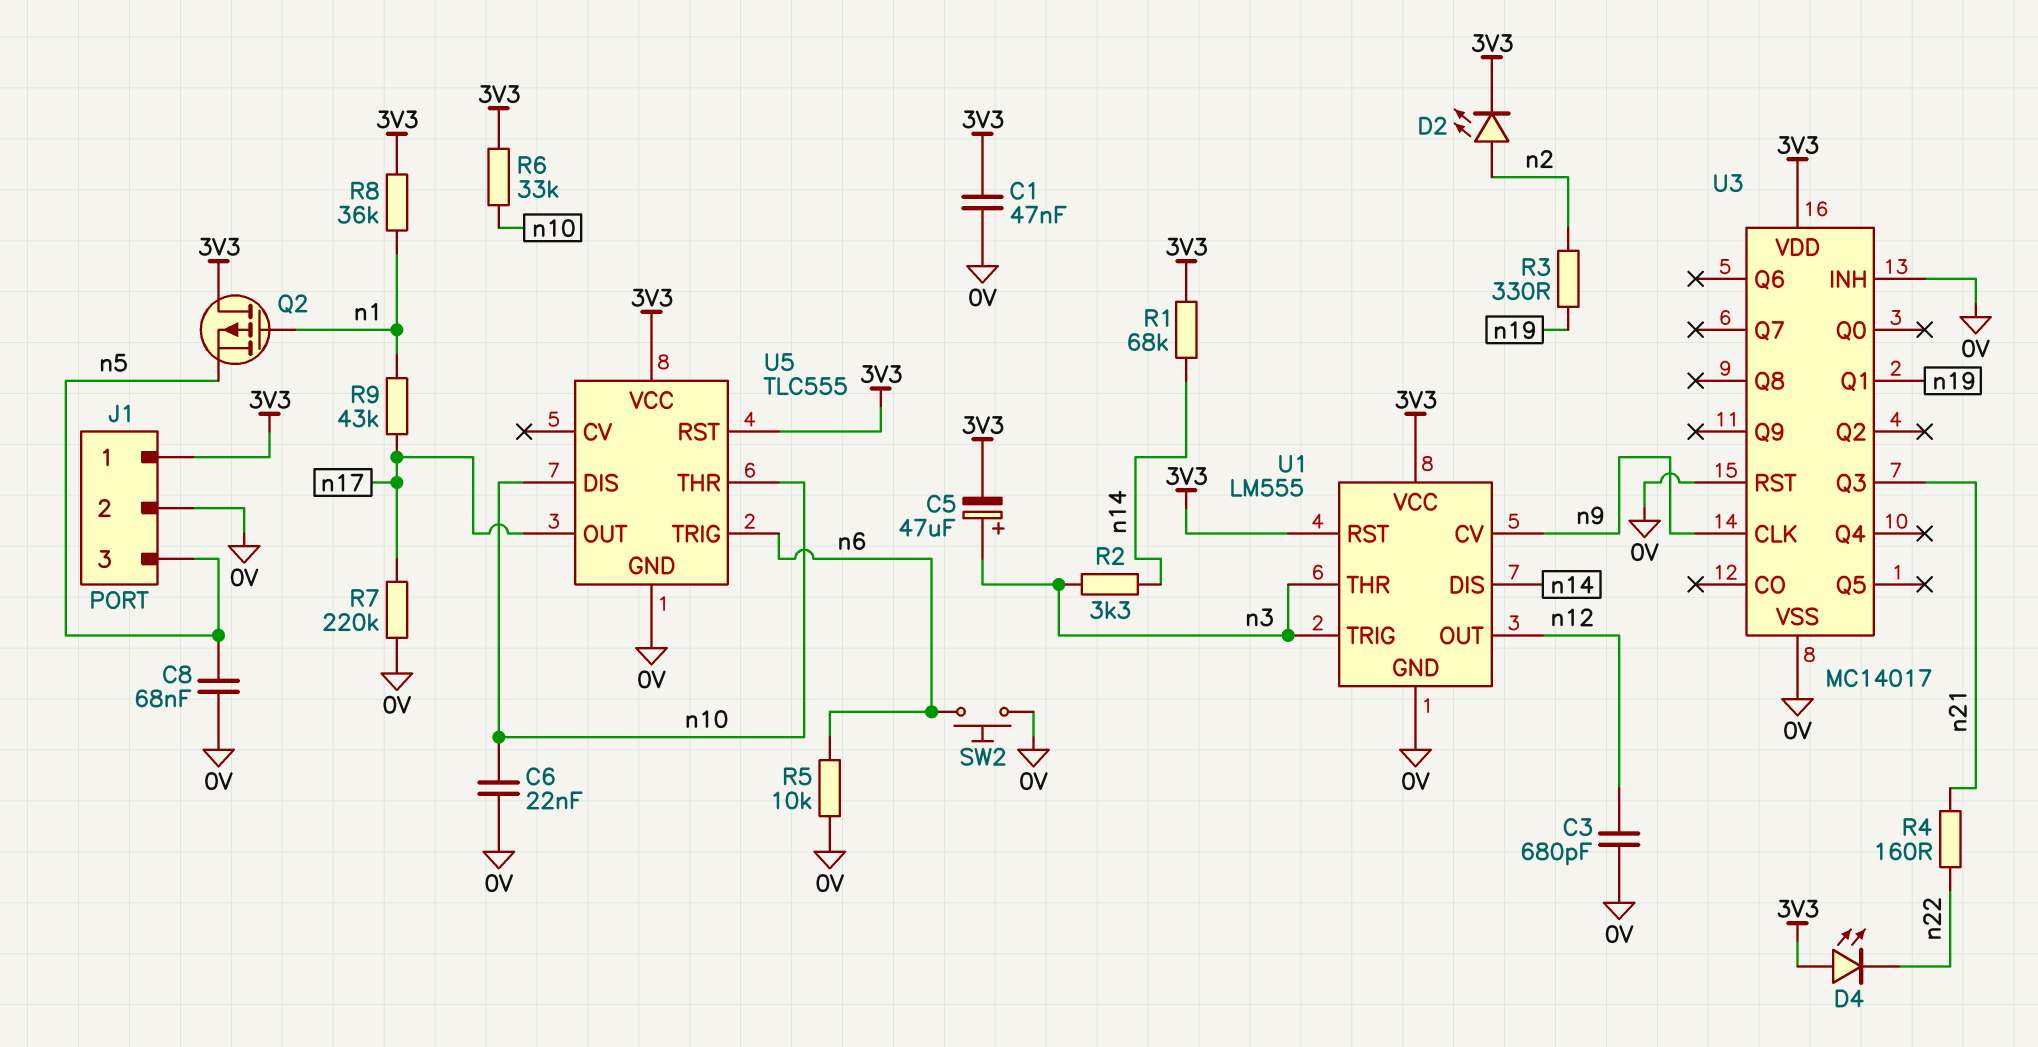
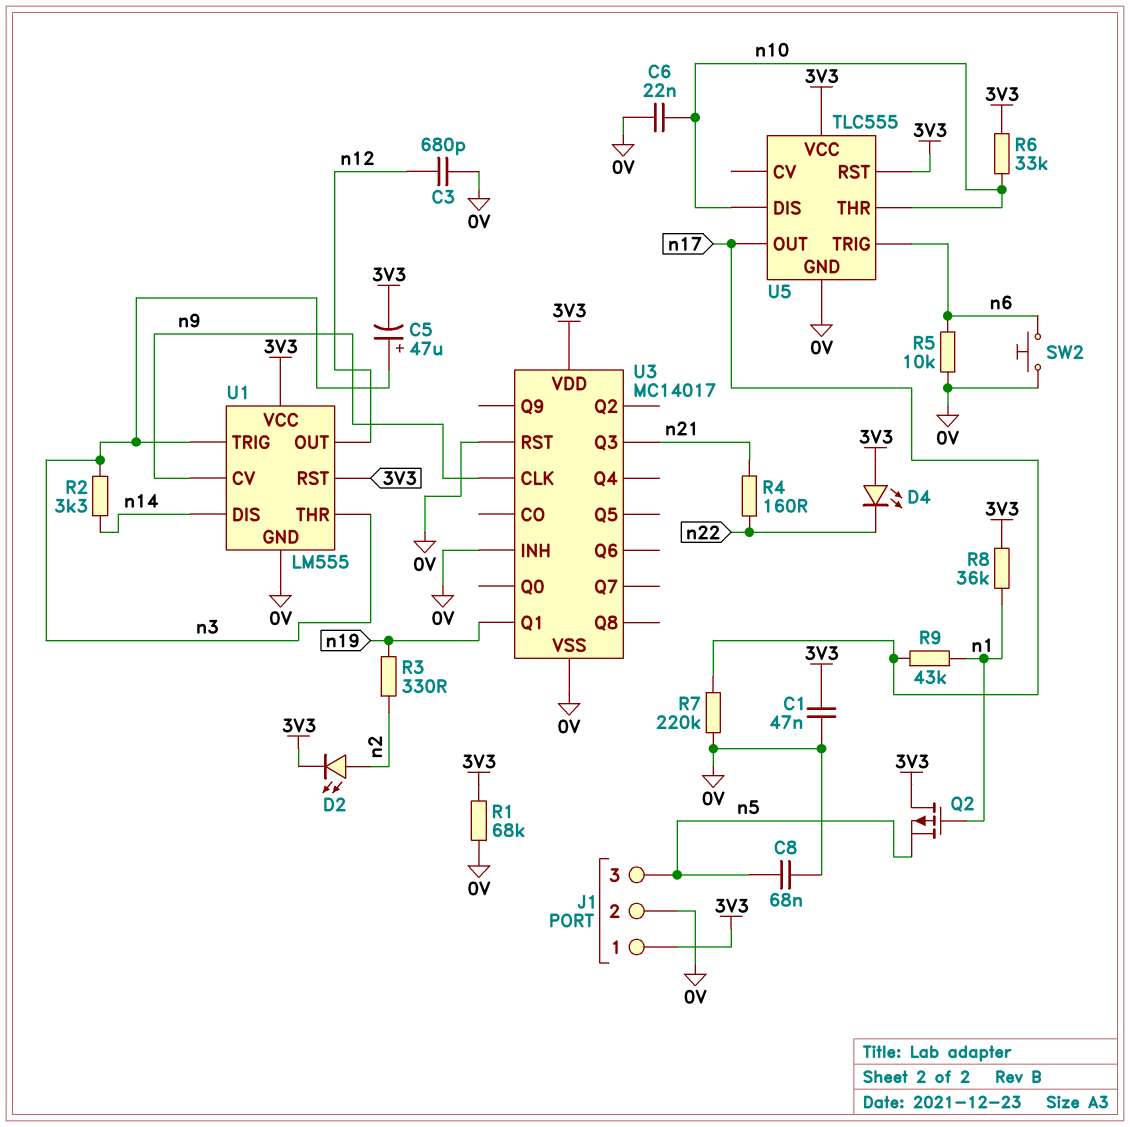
R1: 68k (3V3, n14) -> 68k (0V, 3V3)

